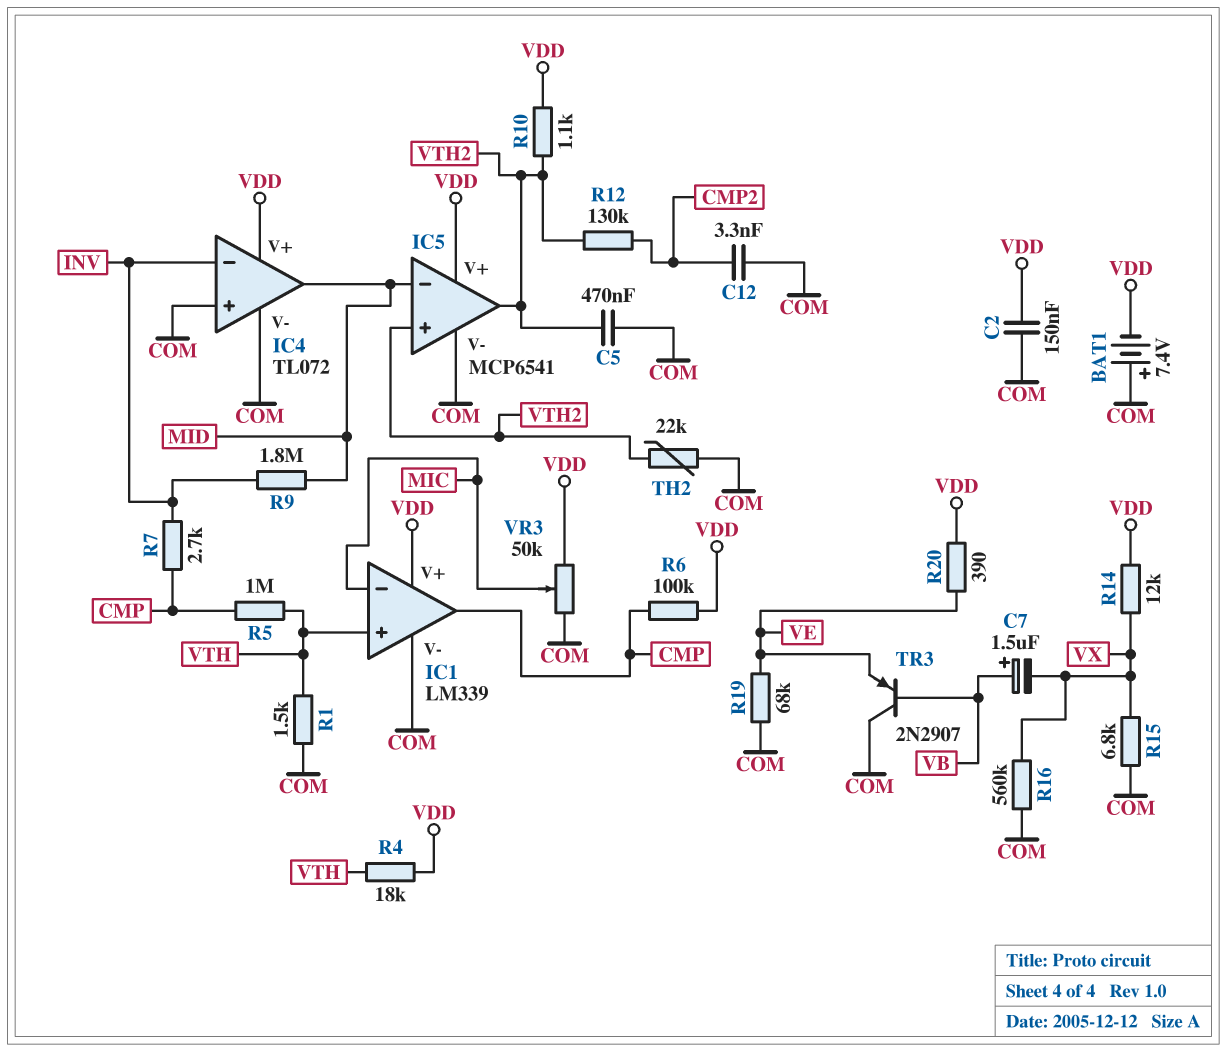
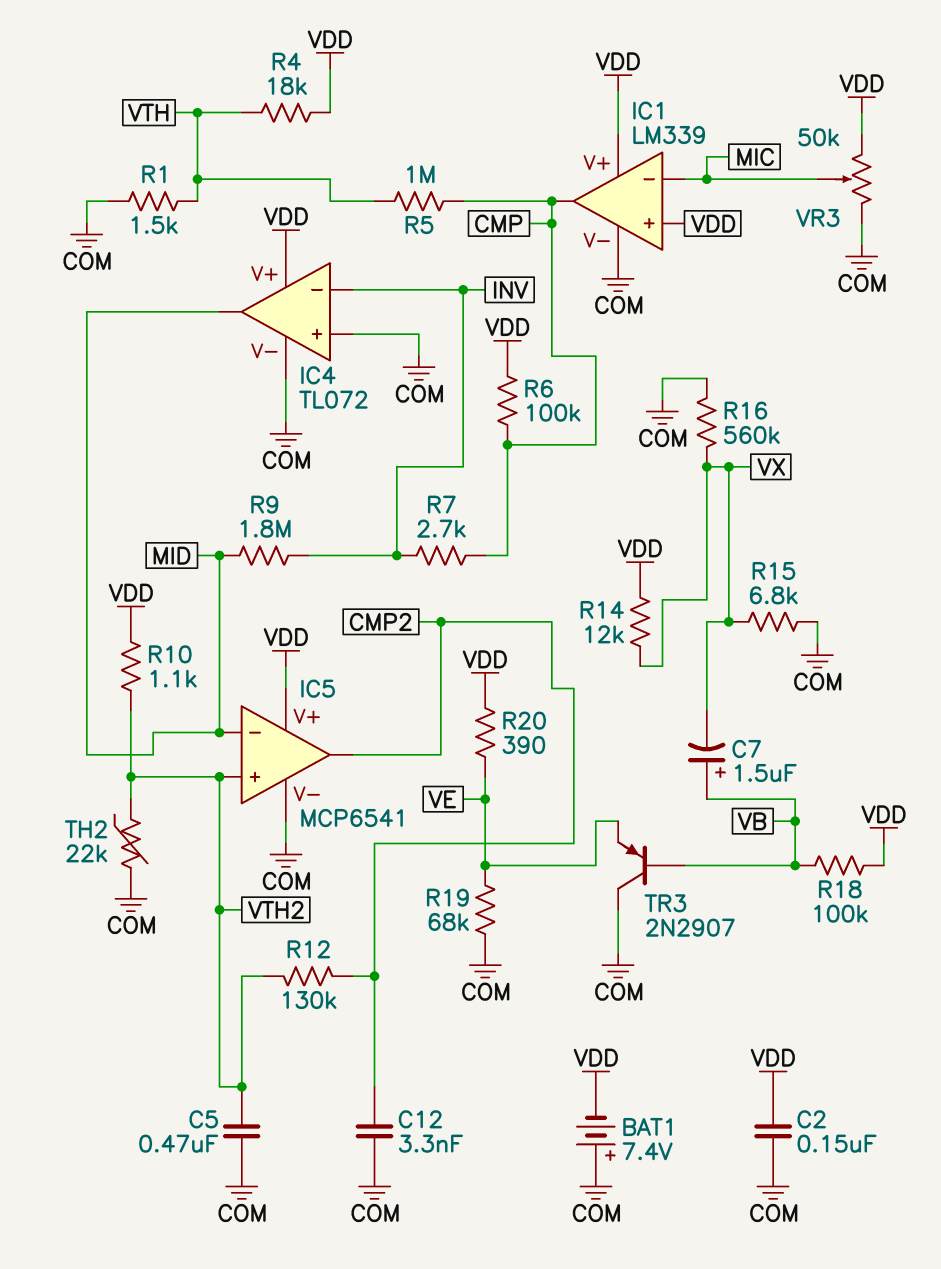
IC1 pin in+: VTH -> VDD
IC5 pin out: VTH2 -> CMP2
R18: none -> 100k (VB, VDD)

